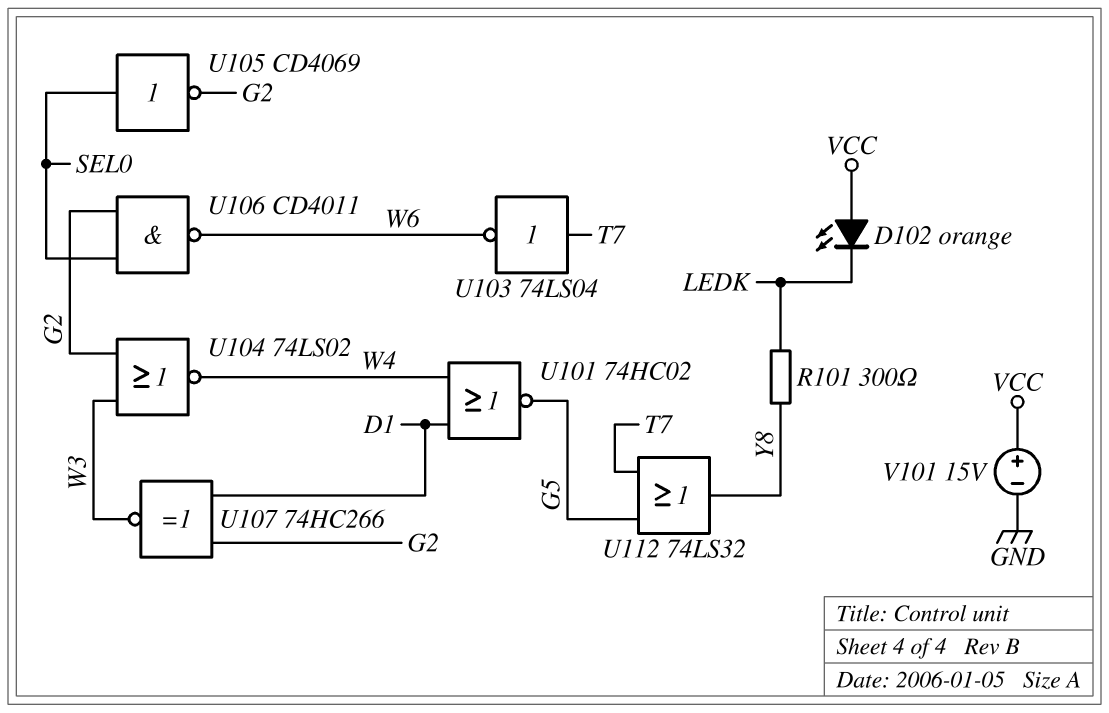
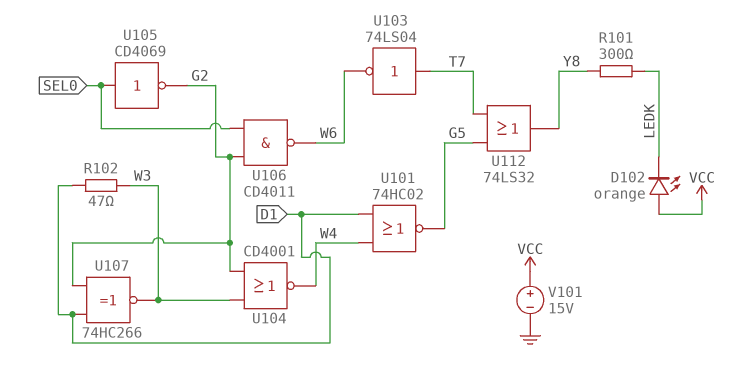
R102: none -> 47 (D1, W3)
U104: NOR 74LS02 (in G2, in W3, out W4) -> NOR CD4001 (in G2, in W3, out W4)

